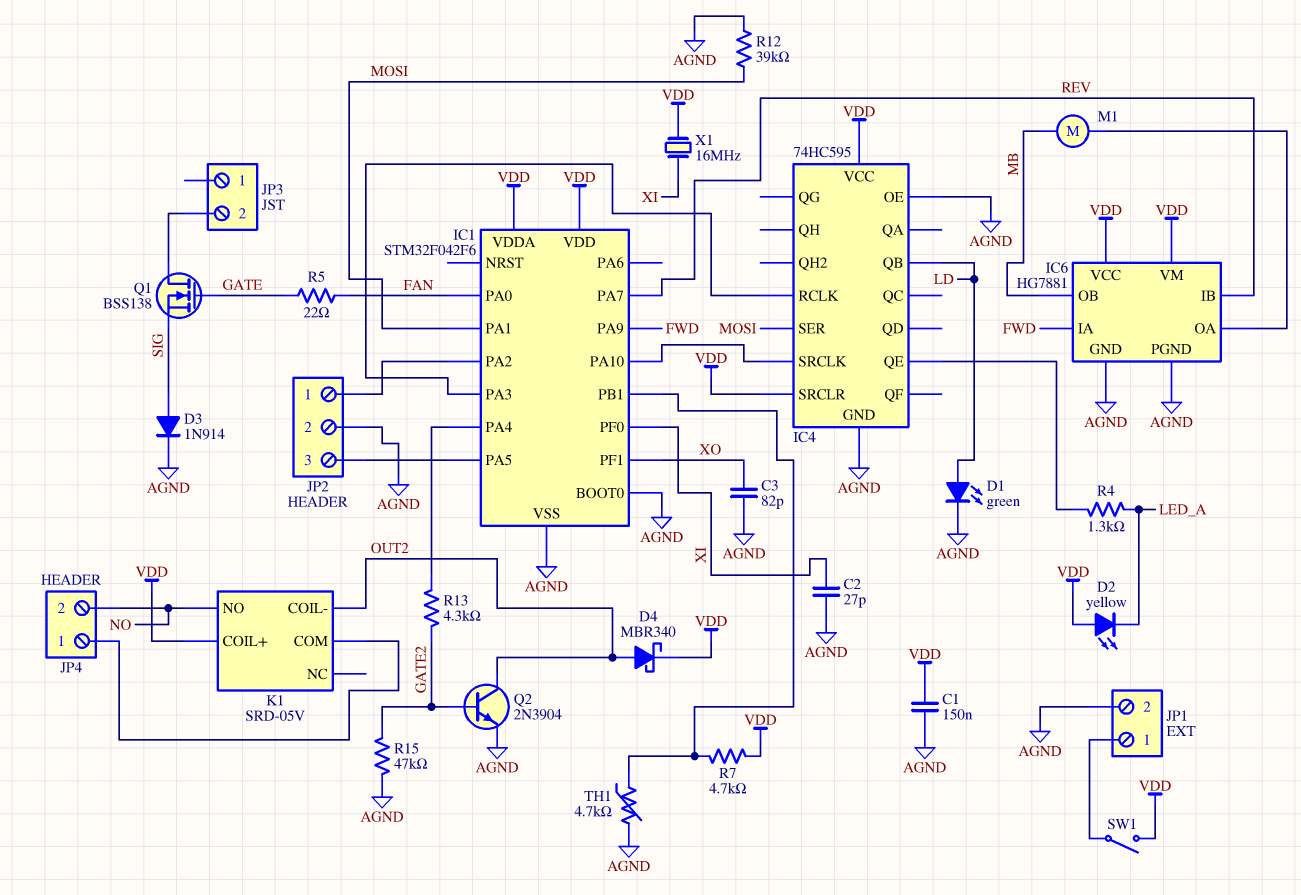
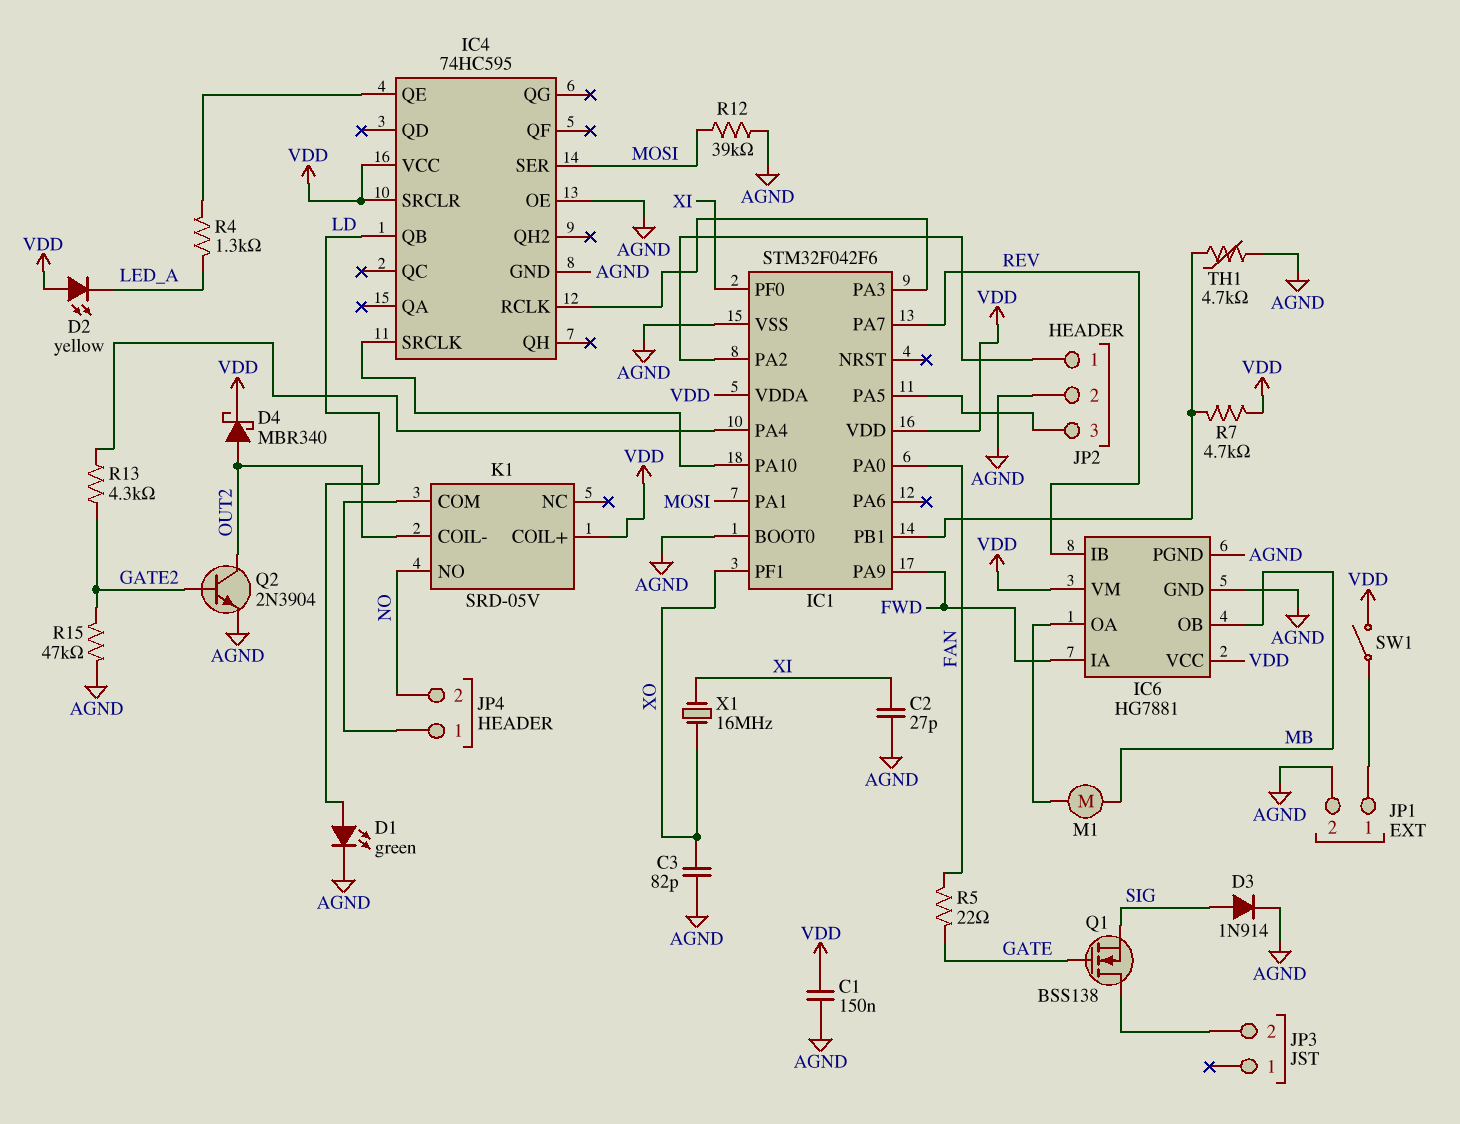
X1: 16MHz (VDD, XI) -> 16MHz (XI, XO)

